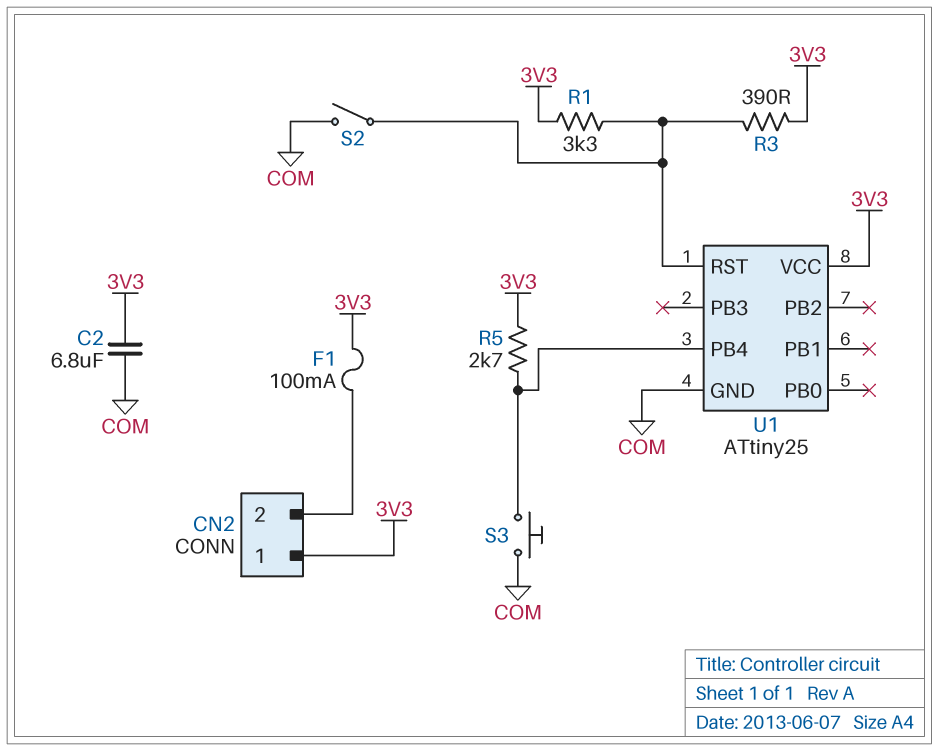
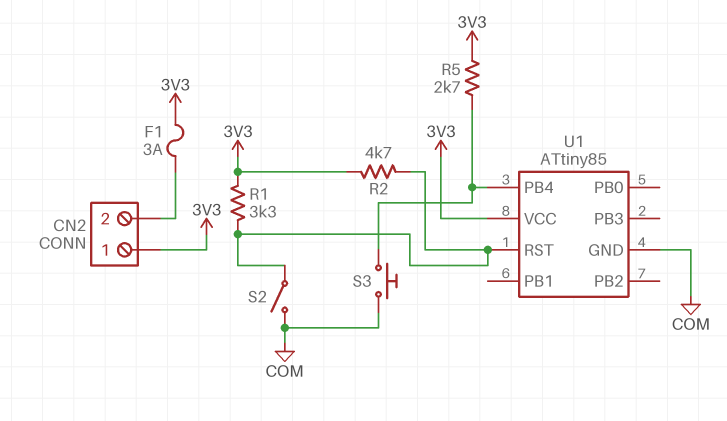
C2: 6.8uF (3V3, COM) -> none
F1: 100mA (3V3, CN2/2) -> 3A (3V3, CN2/2)
R2: none -> 4.7k (3V3, U1/RST)
R3: 390 (3V3, U1/RST) -> none
U1: ATtiny25 -> ATtiny85

